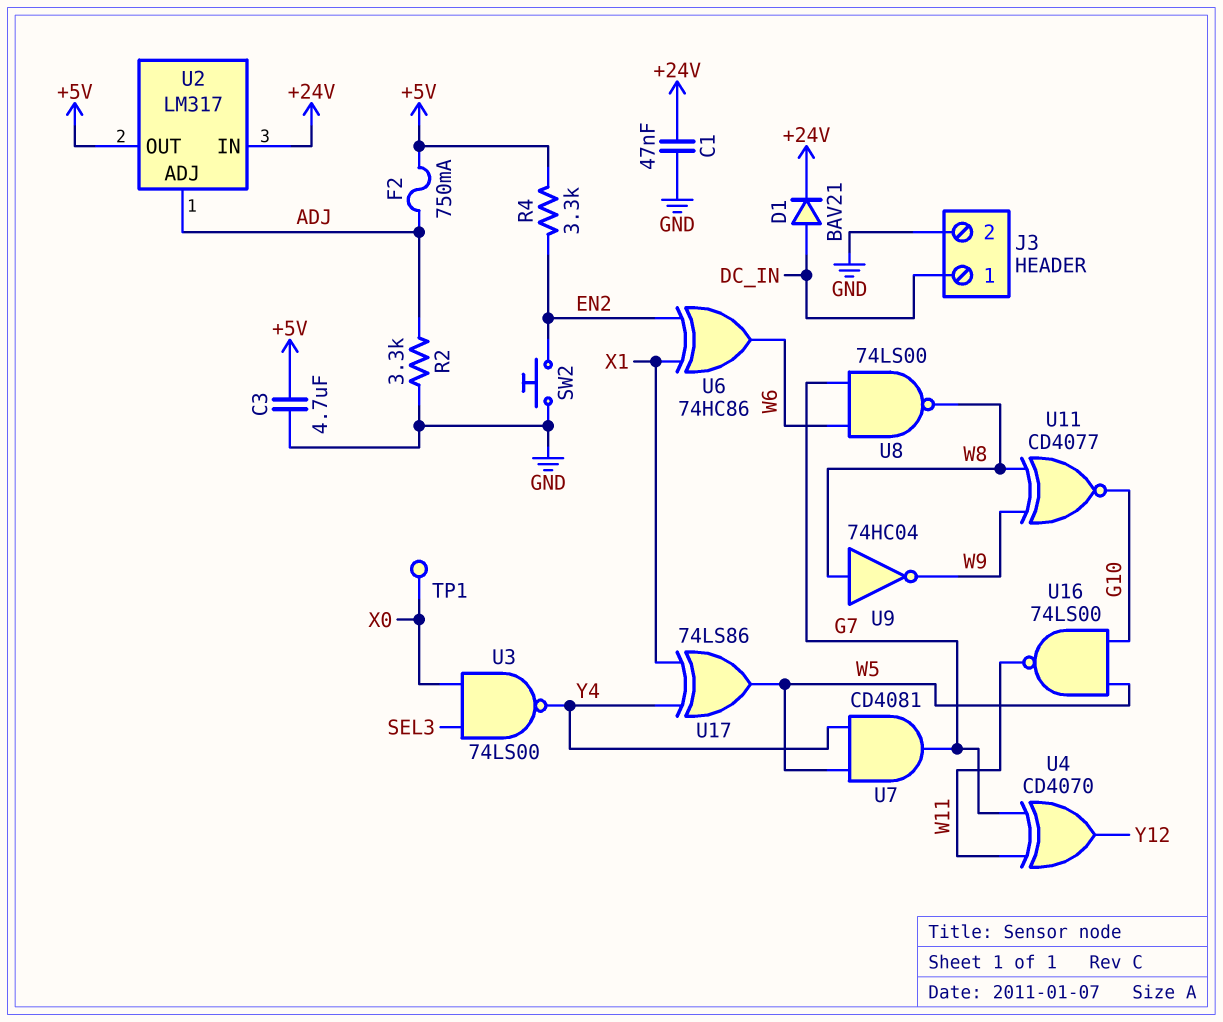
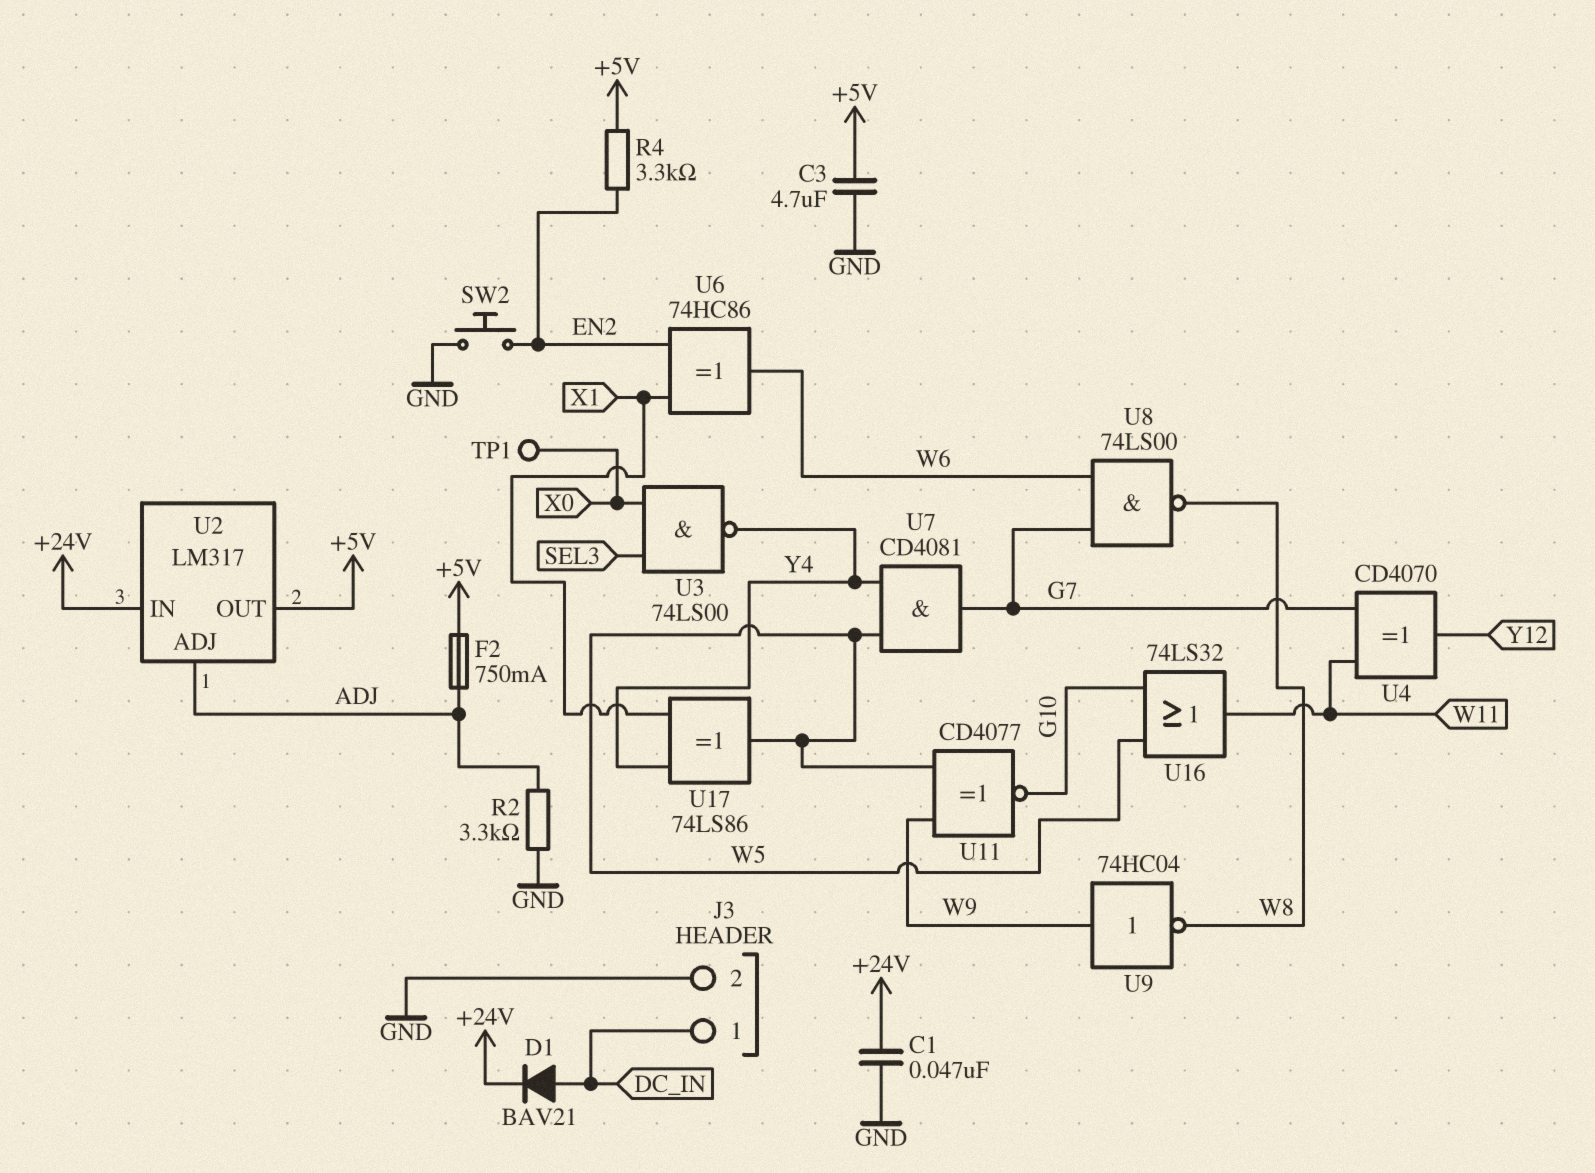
U9: NOT 74HC04 (in W8, out W9) -> NOT 74HC04 (in W9, out W8)
U11: XNOR CD4077 (in W8, in W9, out G10) -> XNOR CD4077 (in W5, in W9, out G10)
U16: NAND 74LS00 (in G10, in W5, out W11) -> OR 74LS32 (in G10, in W5, out W11)

